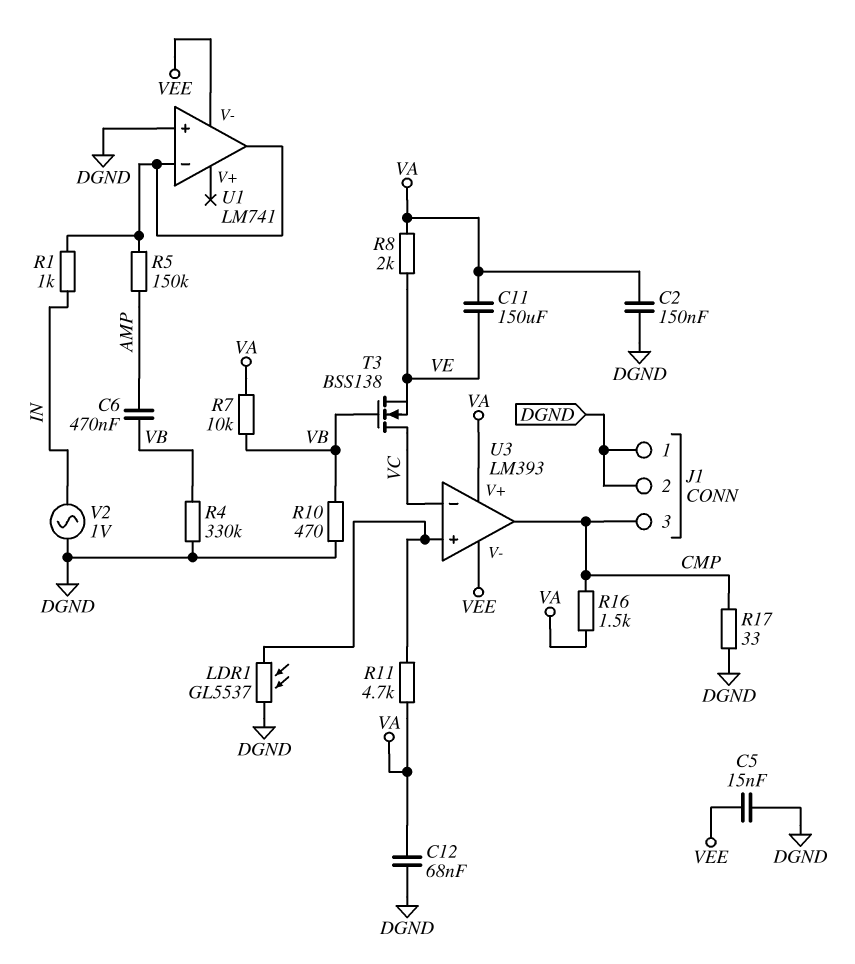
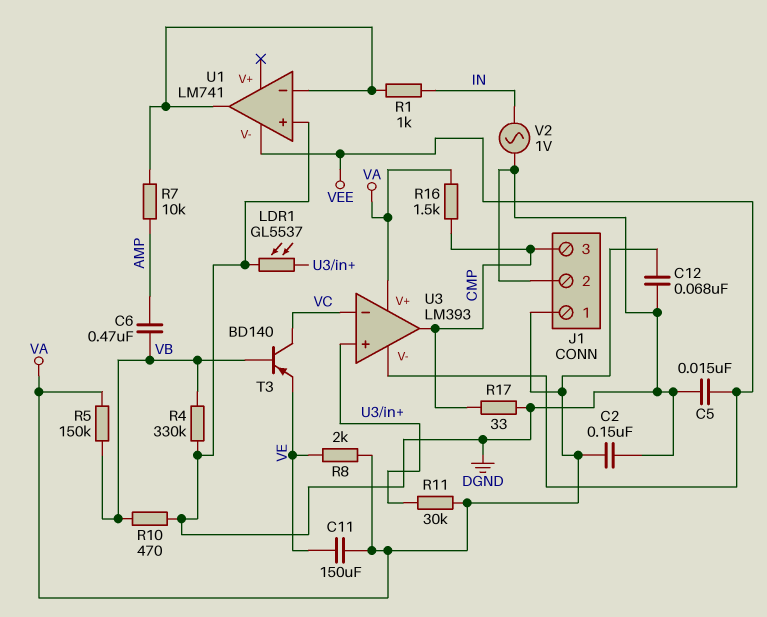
J1 pin 1: DGND -> VA
R5: 150k (AMP, U1/in-) -> 150k (VA, VB)
R7: 10k (VA, VB) -> 10k (AMP, U1/in-)
R11: 4.7k (U3/in+, VA) -> 30k (U3/in+, VA)
T3: NMOS BSS138 (G VB, D VC, S VE) -> PNP BD140 (B VB, C VC, E VE)

